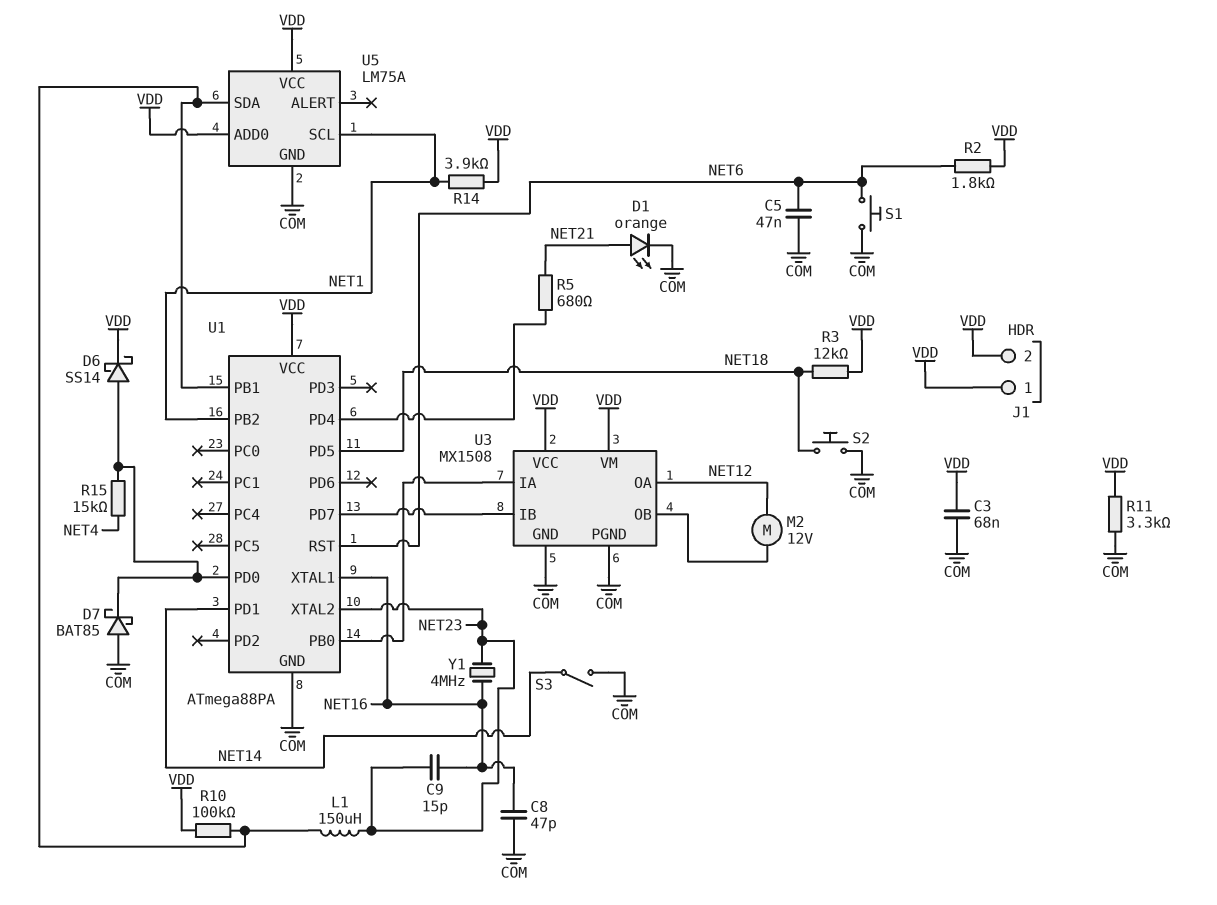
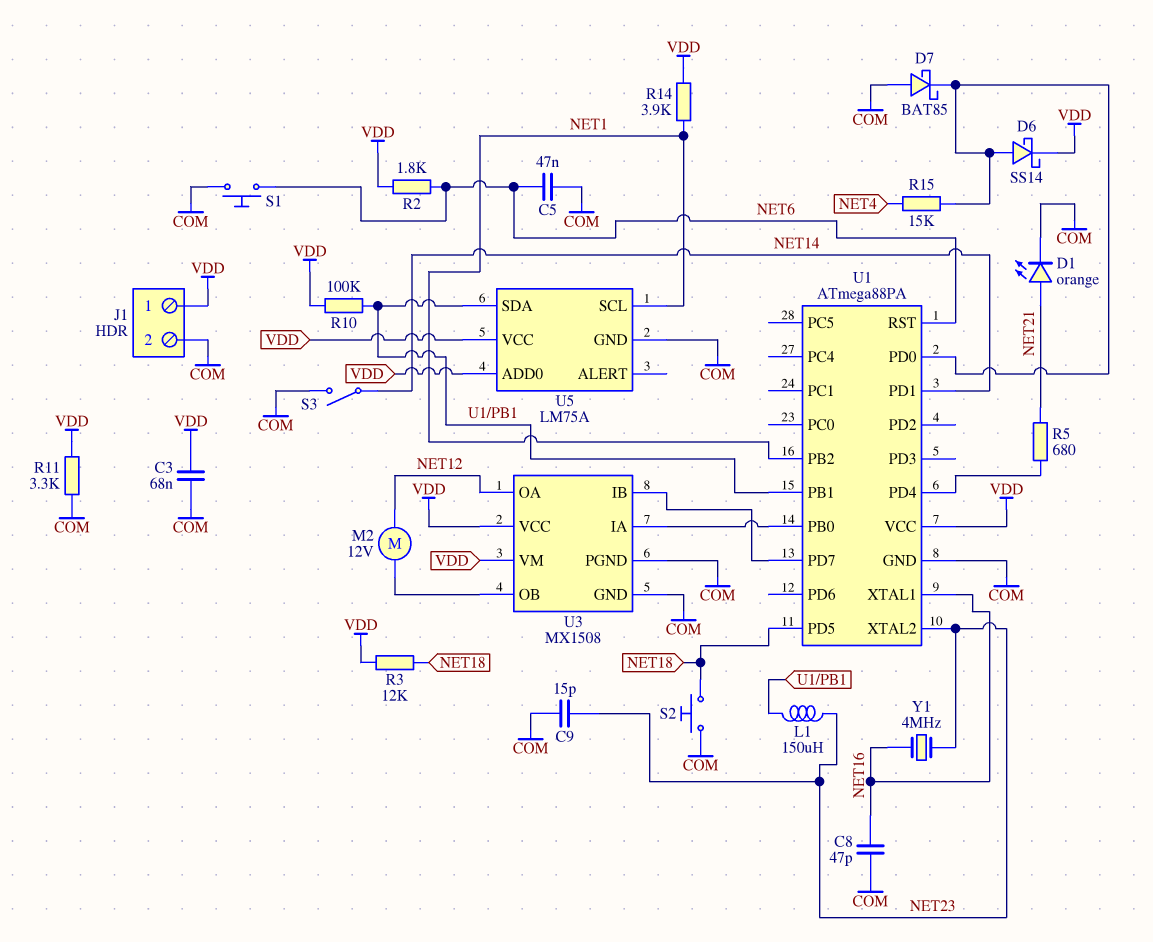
C9: 15pF (NET16, NET23) -> 15pF (COM, NET23)
J1 pin 2: VDD -> COM

